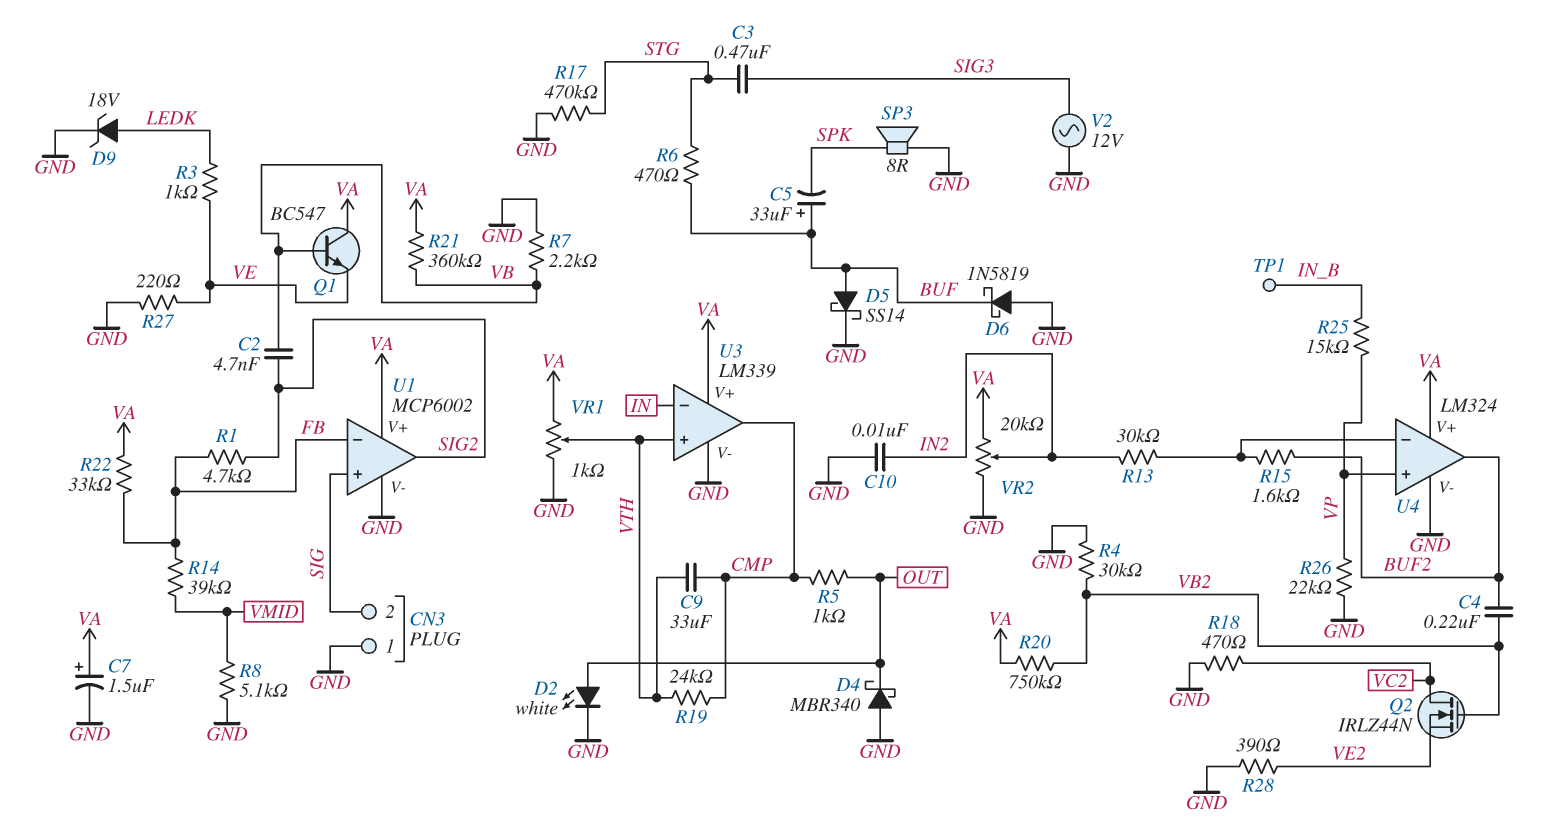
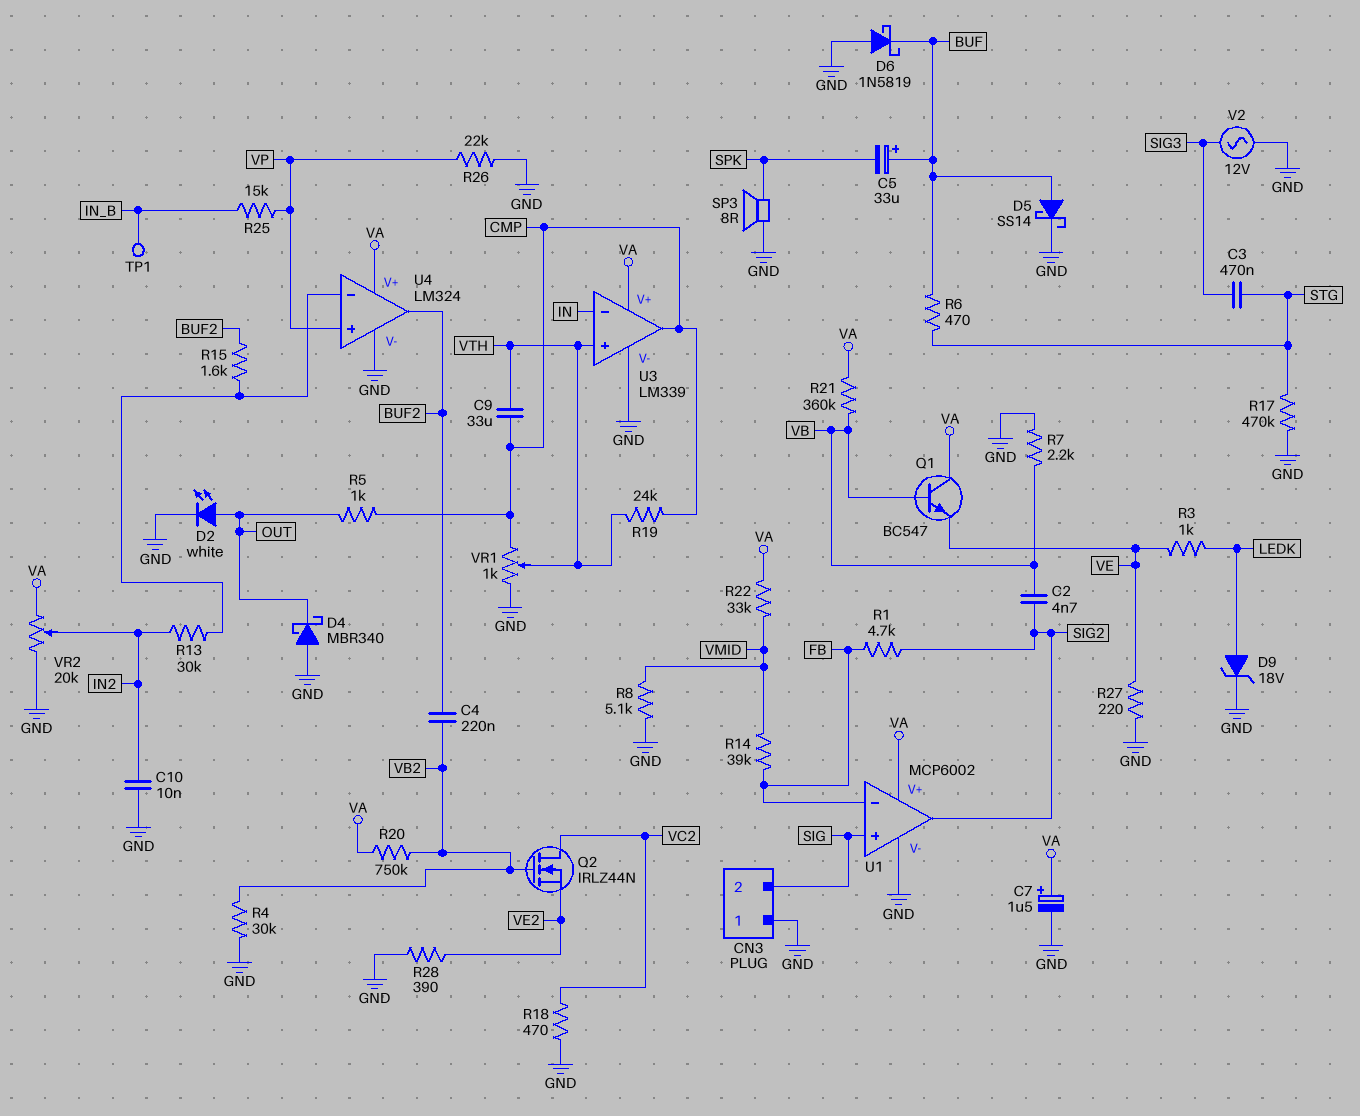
R22: 33k (FB, VA) -> 33k (VA, VMID)
VR1: 1k (GND, VA, wiper VTH) -> 1k (CMP, GND, wiper VTH)

